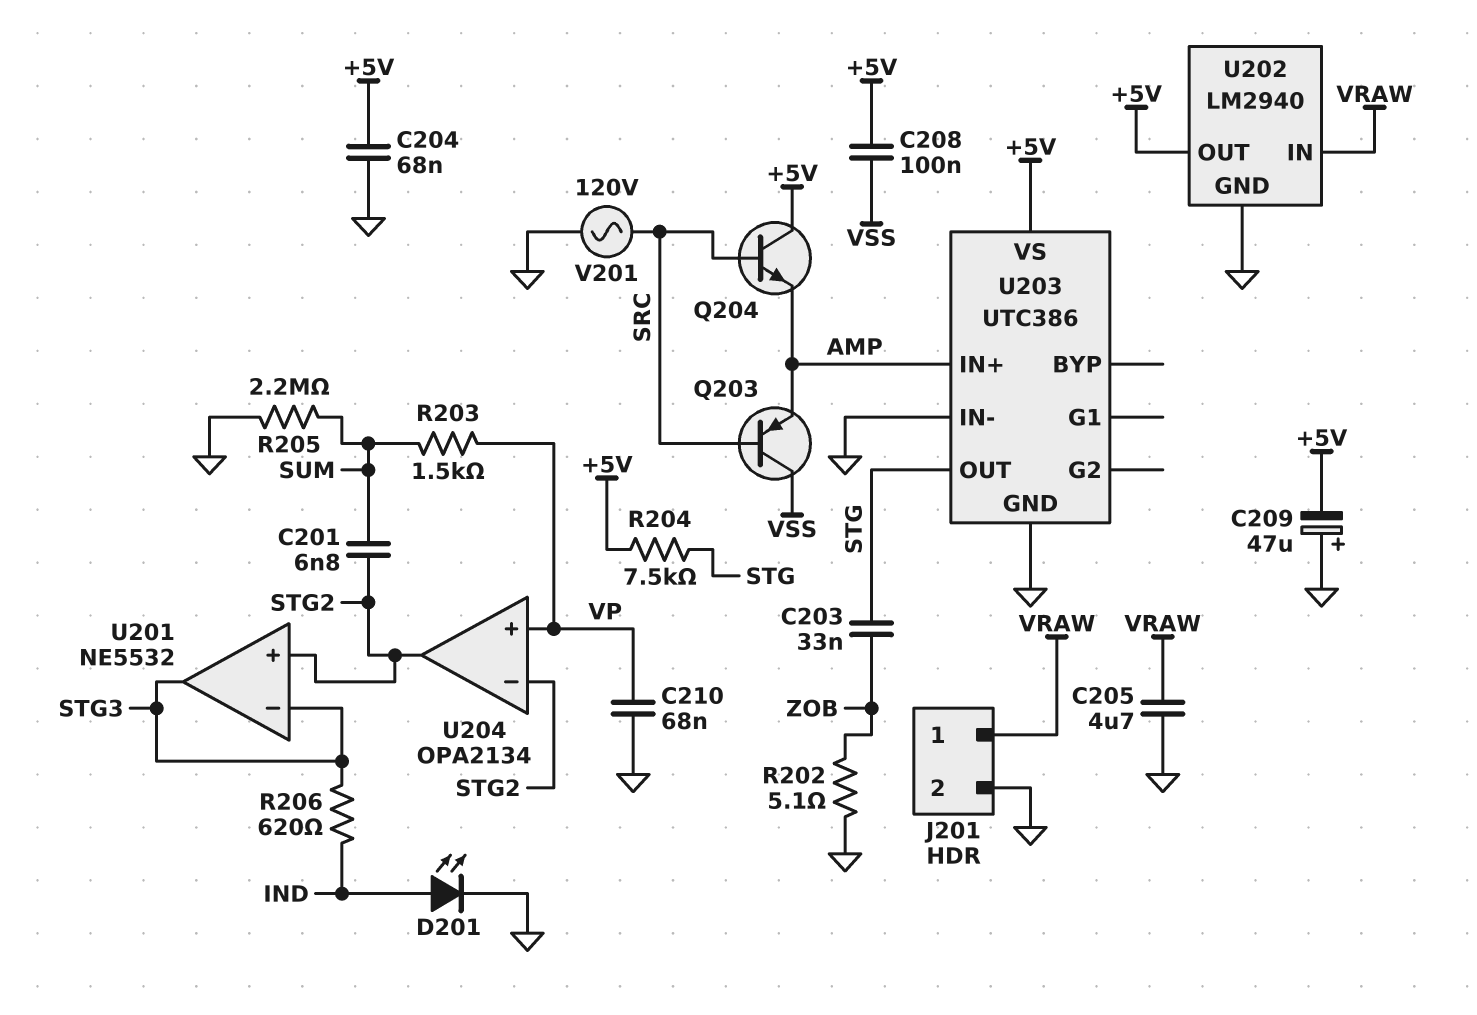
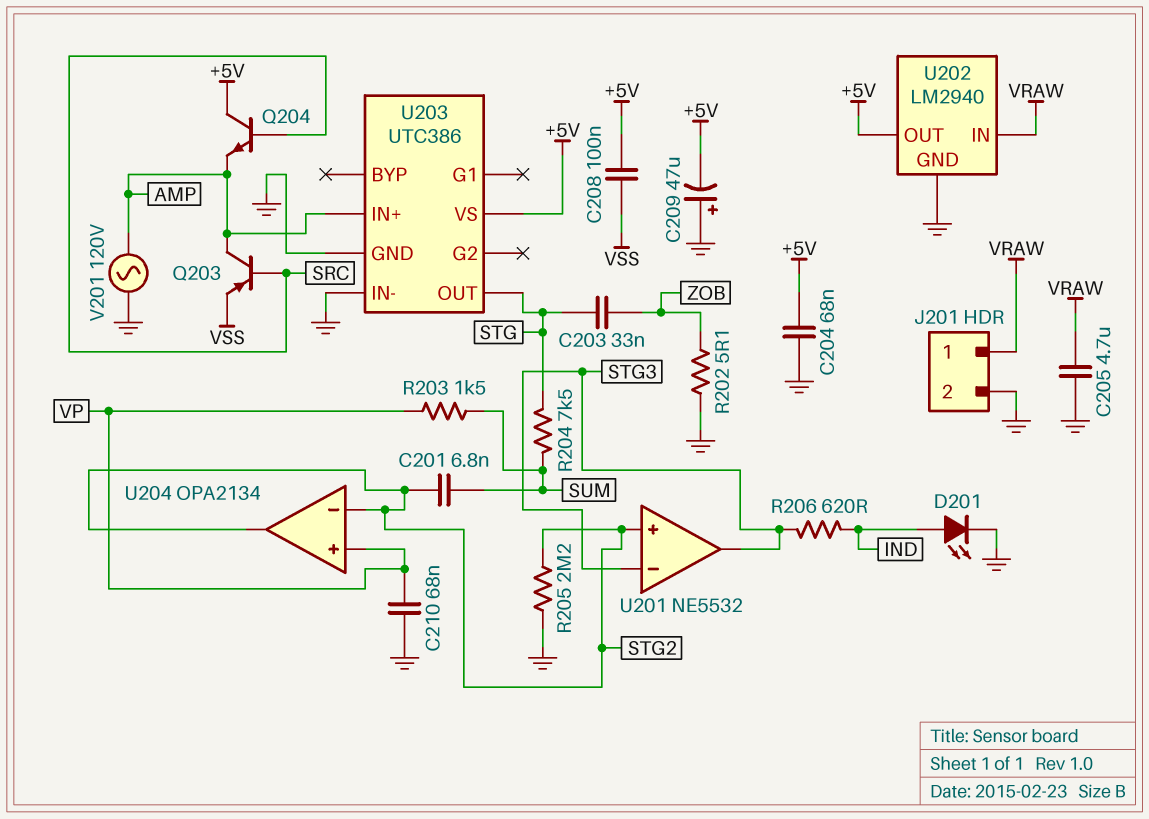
Q203: PNP (B SRC, C VSS, E AMP) -> PNP (B SRC, C AMP, E VSS)
R204: 7.5k (+5V, STG) -> 7.5k (STG, SUM)
R205: 2.2M (GND, SUM) -> 2.2M (GND, STG2)
V201: AC 120V (GND, SRC) -> AC 120V (AMP, GND)

